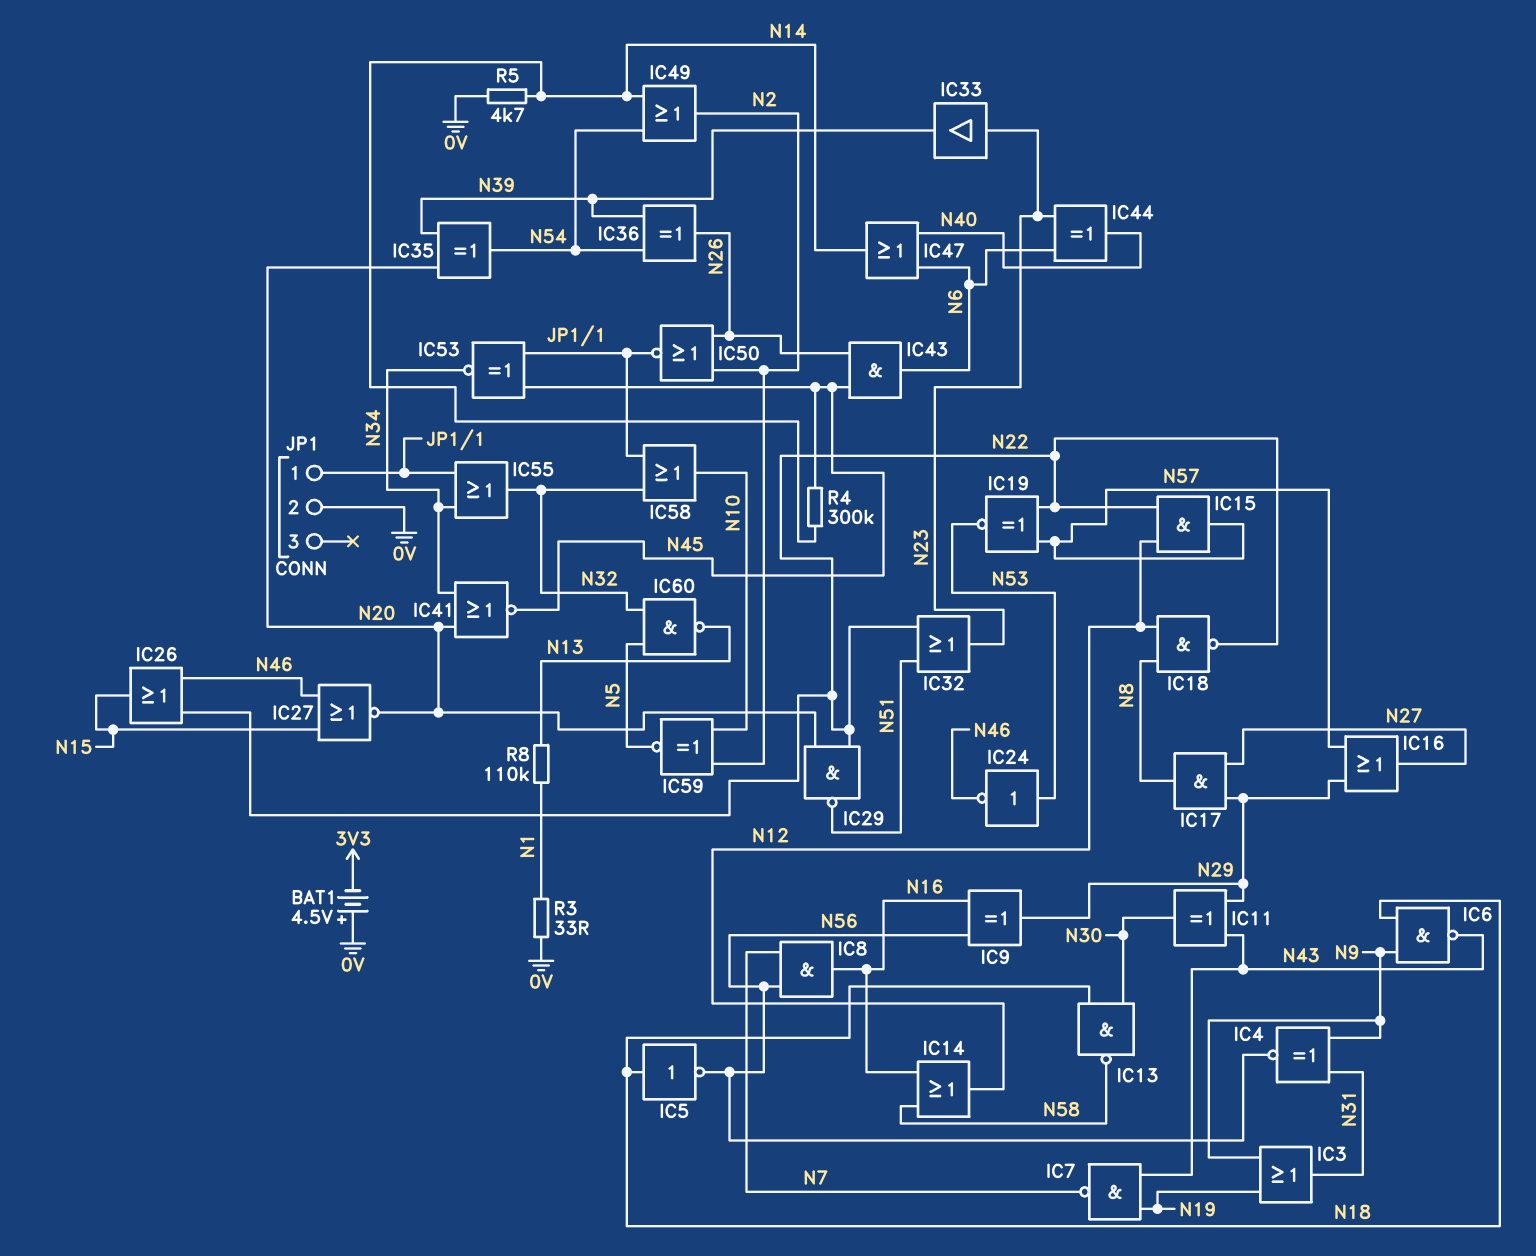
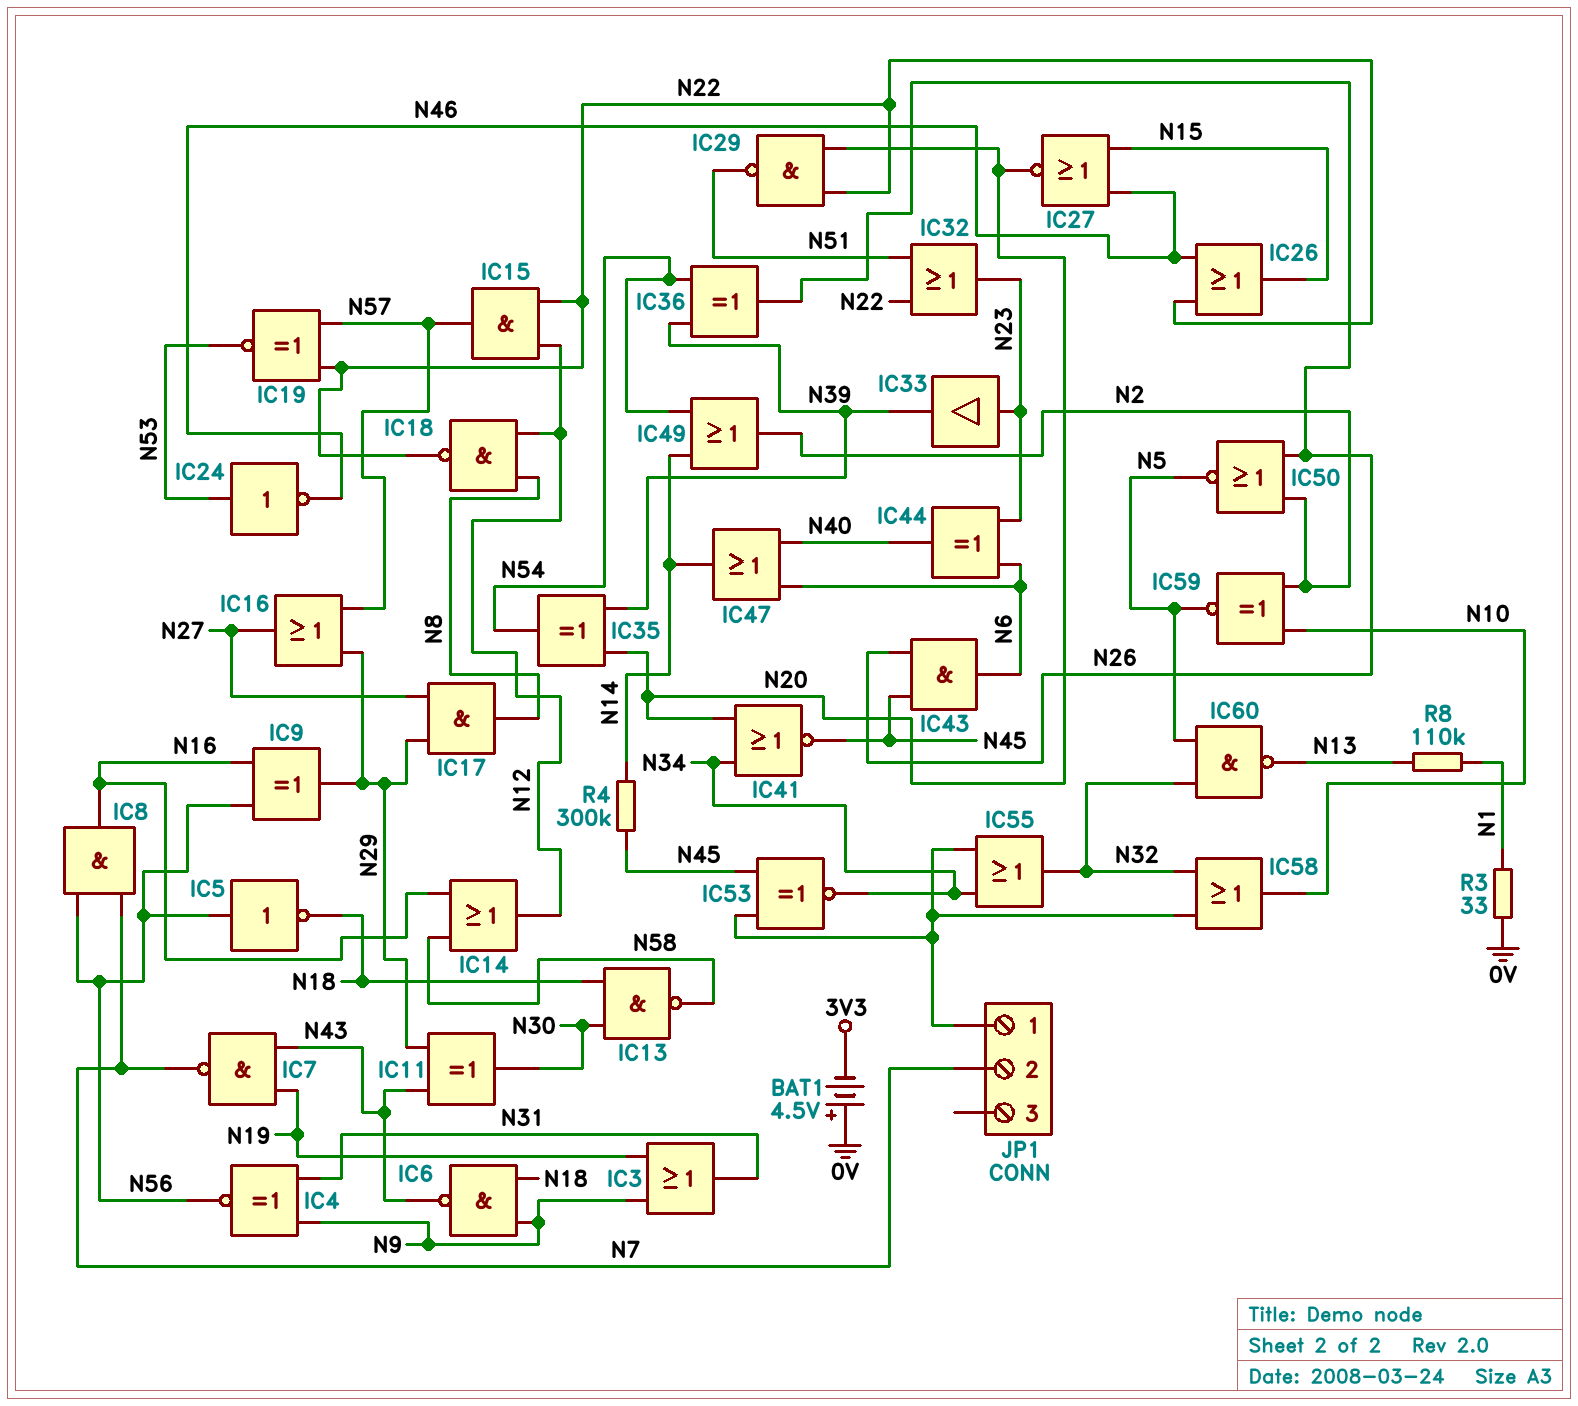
IC5: NOT (in N18, out N56) -> NOT (in N56, out N18)
IC50: NOR (in N2, in N26, out JP1/1) -> NOR (in N2, in N26, out N5)
JP1 pin 2: 0V -> N7
R5: 4.7k (0V, N14) -> none

